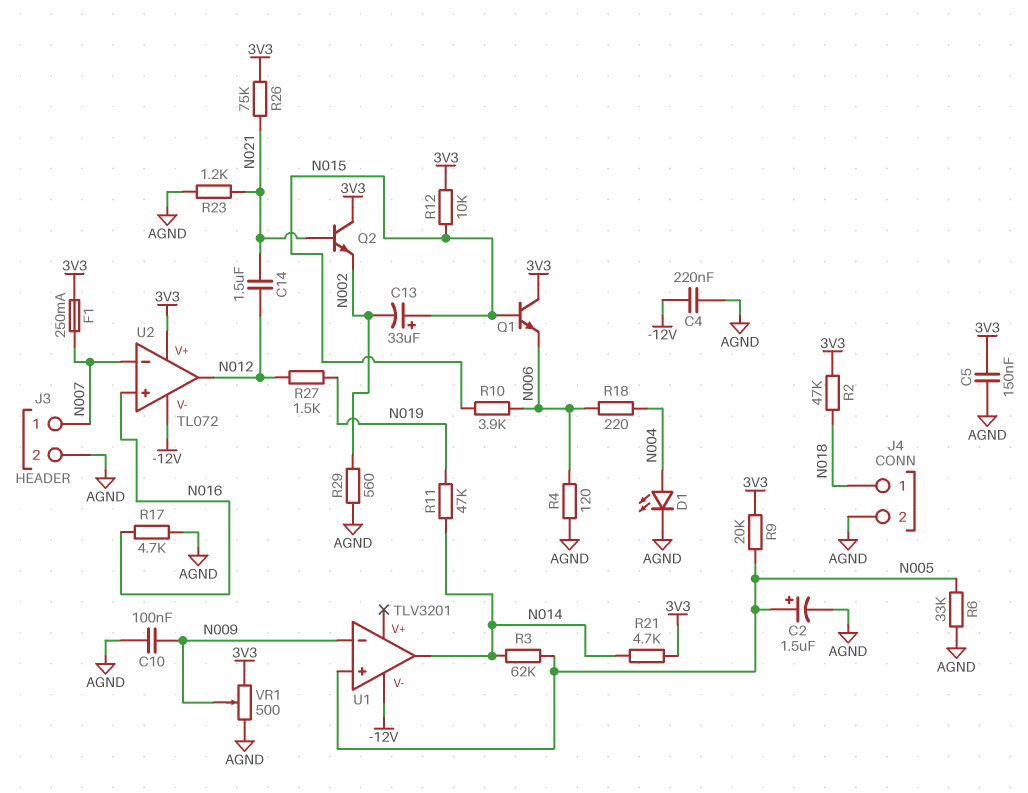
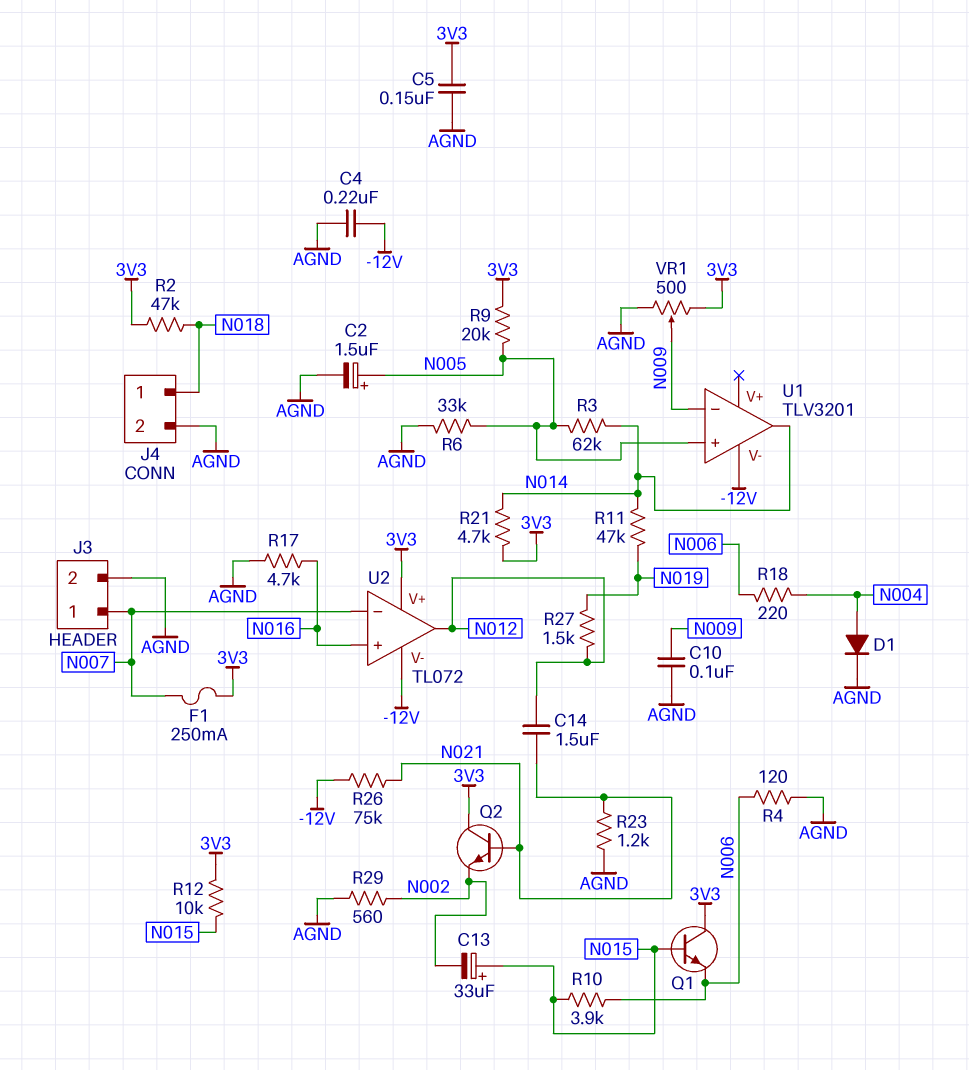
D1: LED (A N004, K AGND) -> diode (A N004, K AGND)
R26: 75k (3V3, N021) -> 75k (-12V, N021)

